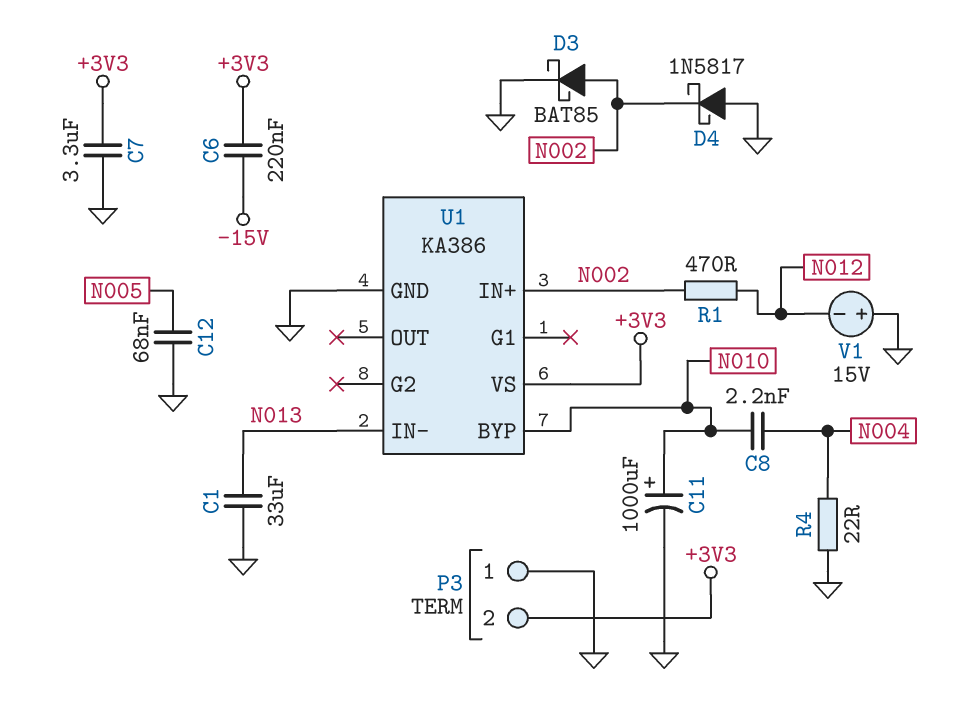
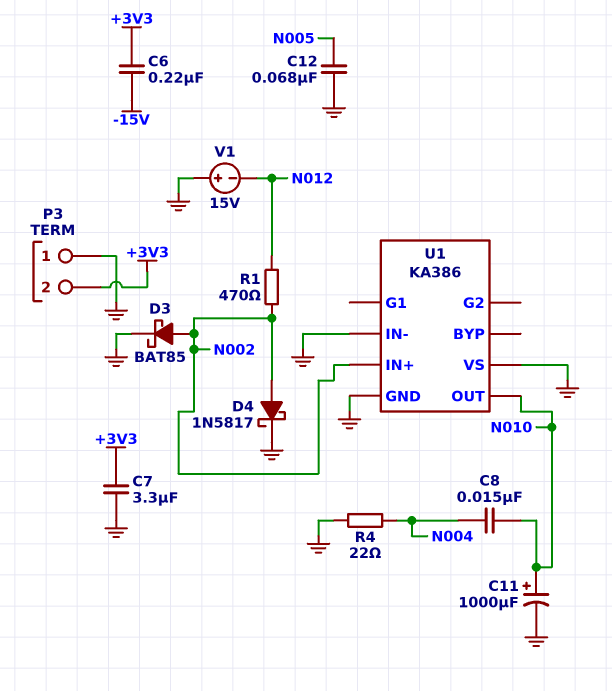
C1: 33uF (GND, N013) -> none
C8: 2.2nF (N004, N010) -> 15nF (N004, N010)
D4: schottky 1N5817 (A GND, K N002) -> schottky 1N5817 (A N002, K GND)
U1 pin BYP: N010 -> none
U1 pin IN-: N013 -> GND
U1 pin OUT: none -> N010
U1 pin VS: +3V3 -> GND

